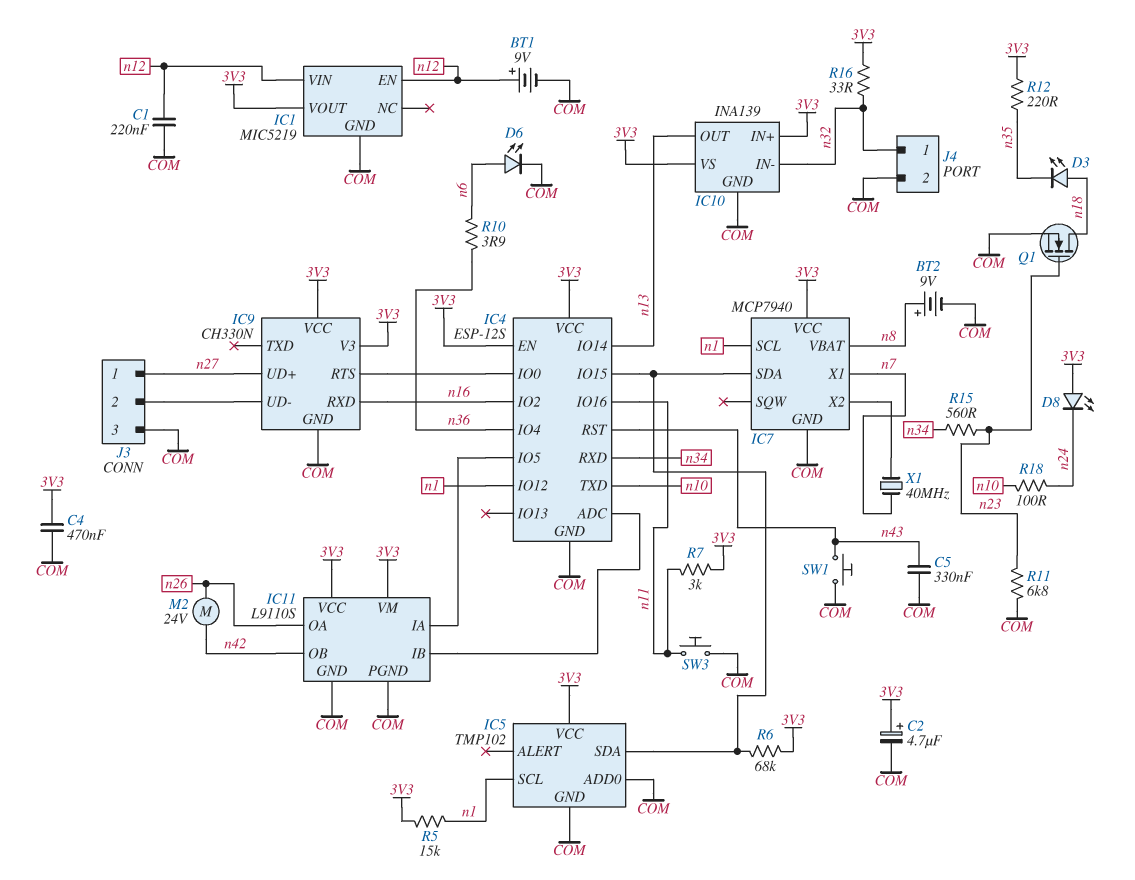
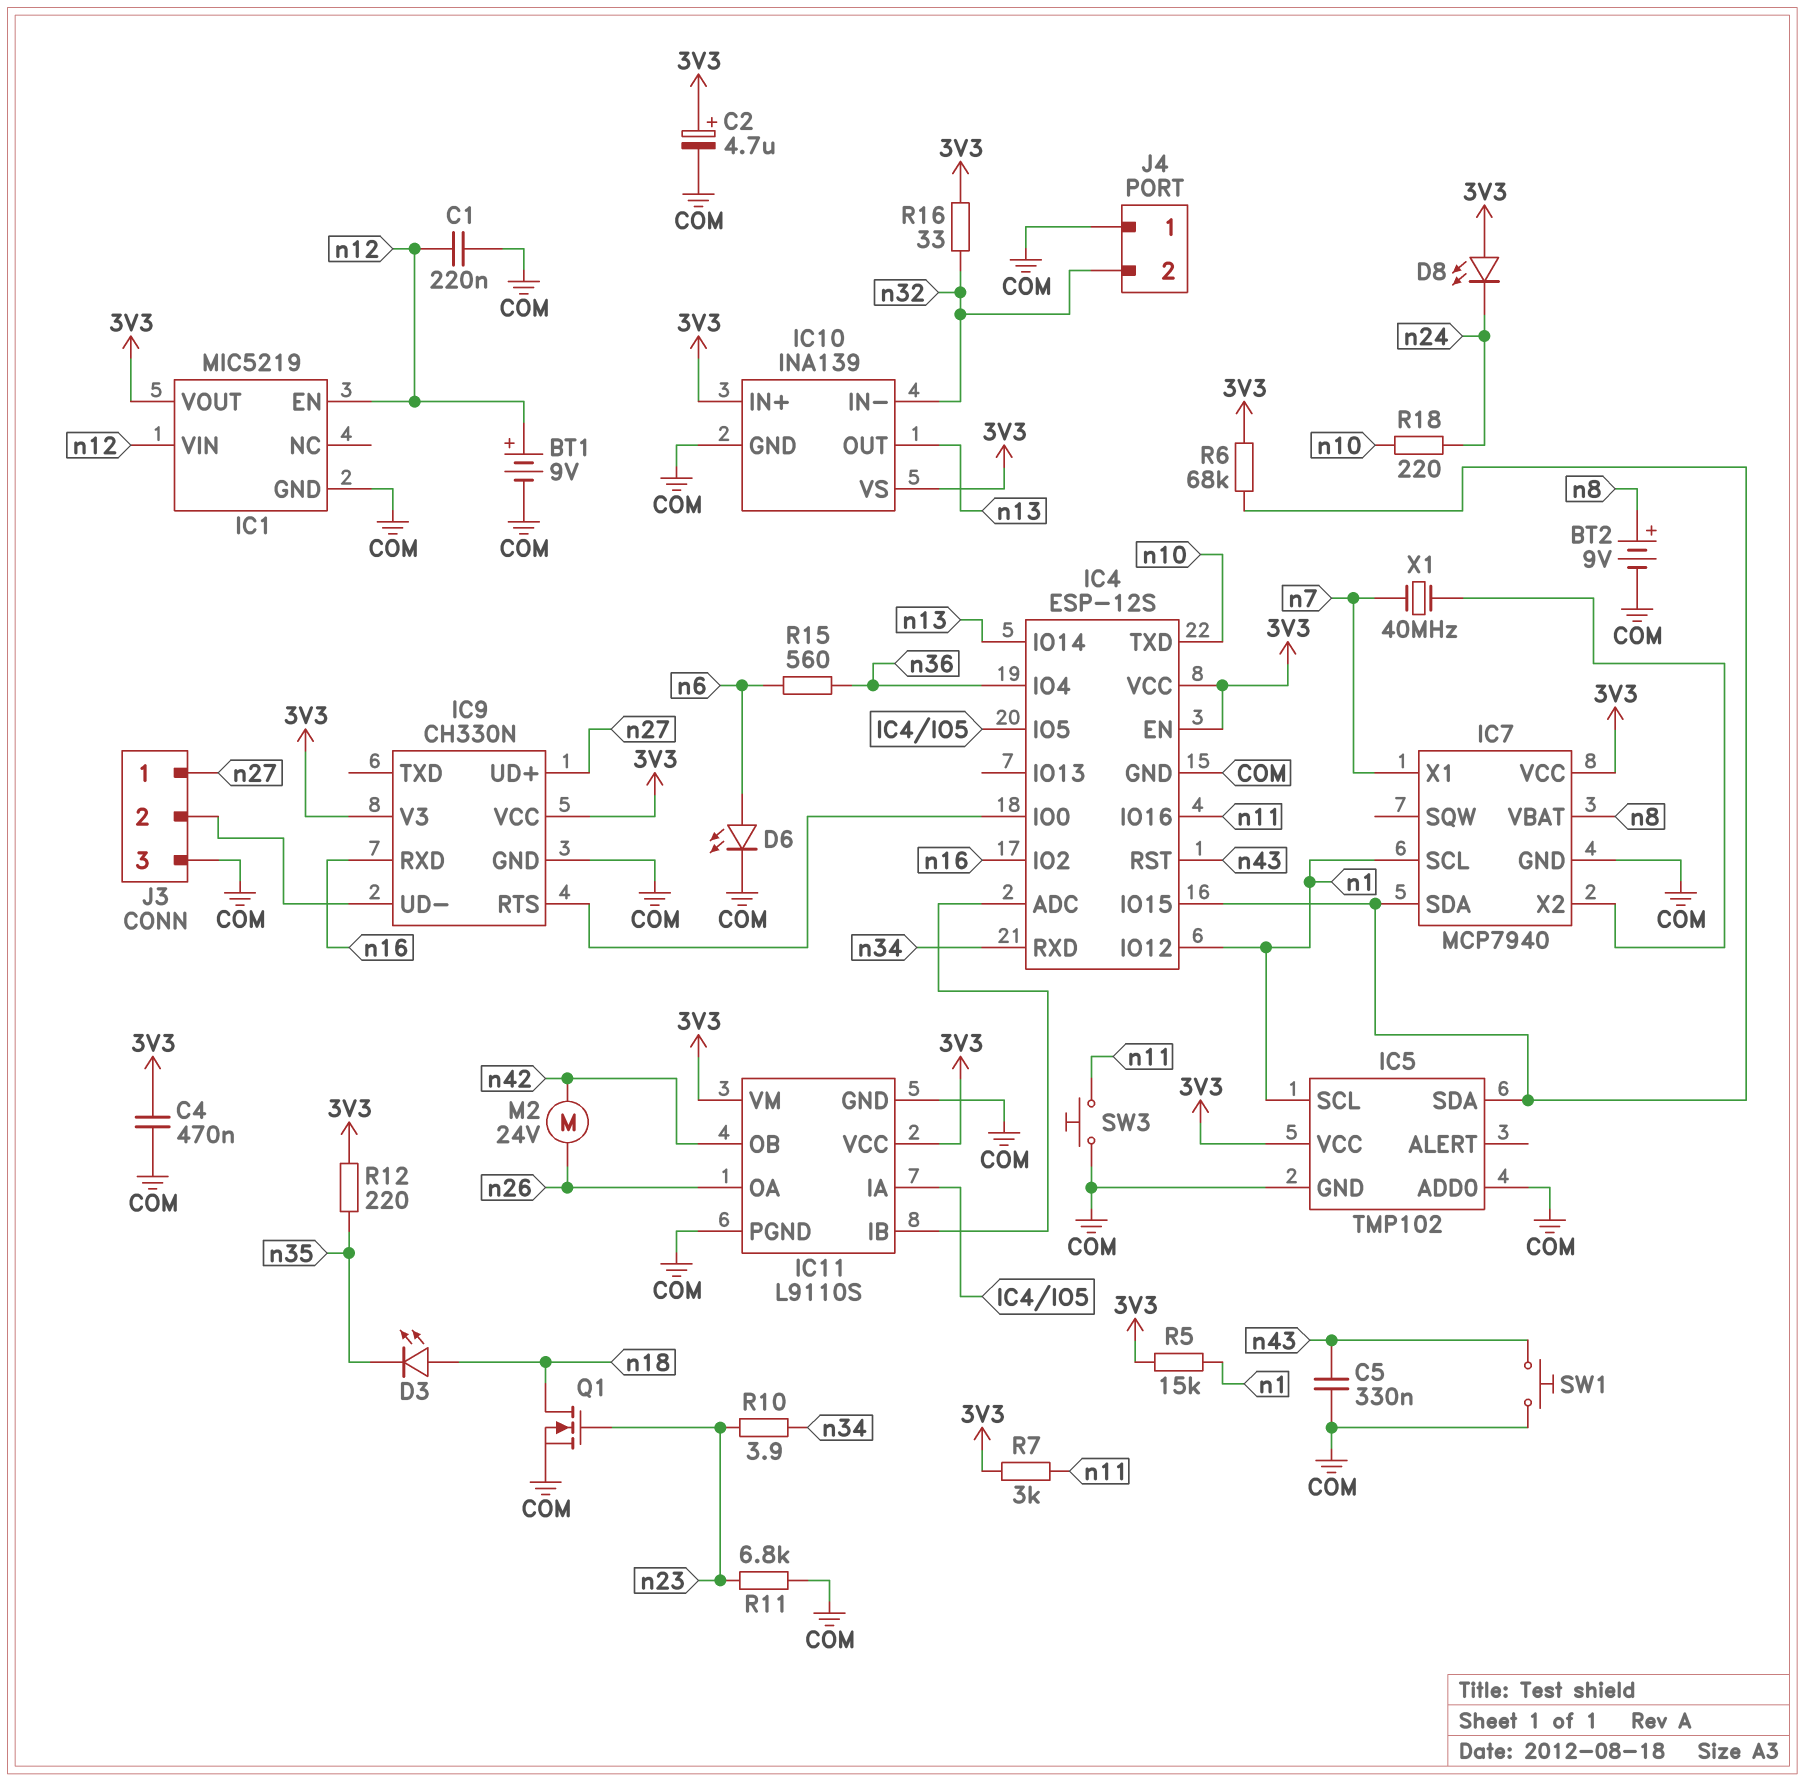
J4 pin 1: n32 -> COM
J4 pin 2: COM -> n32
R10: 3.9 (n6, n36) -> 3.9 (n23, n34)
R15: 560 (n23, n34) -> 560 (n6, n36)
R18: 100 (n10, n24) -> 220 (n10, n24)

